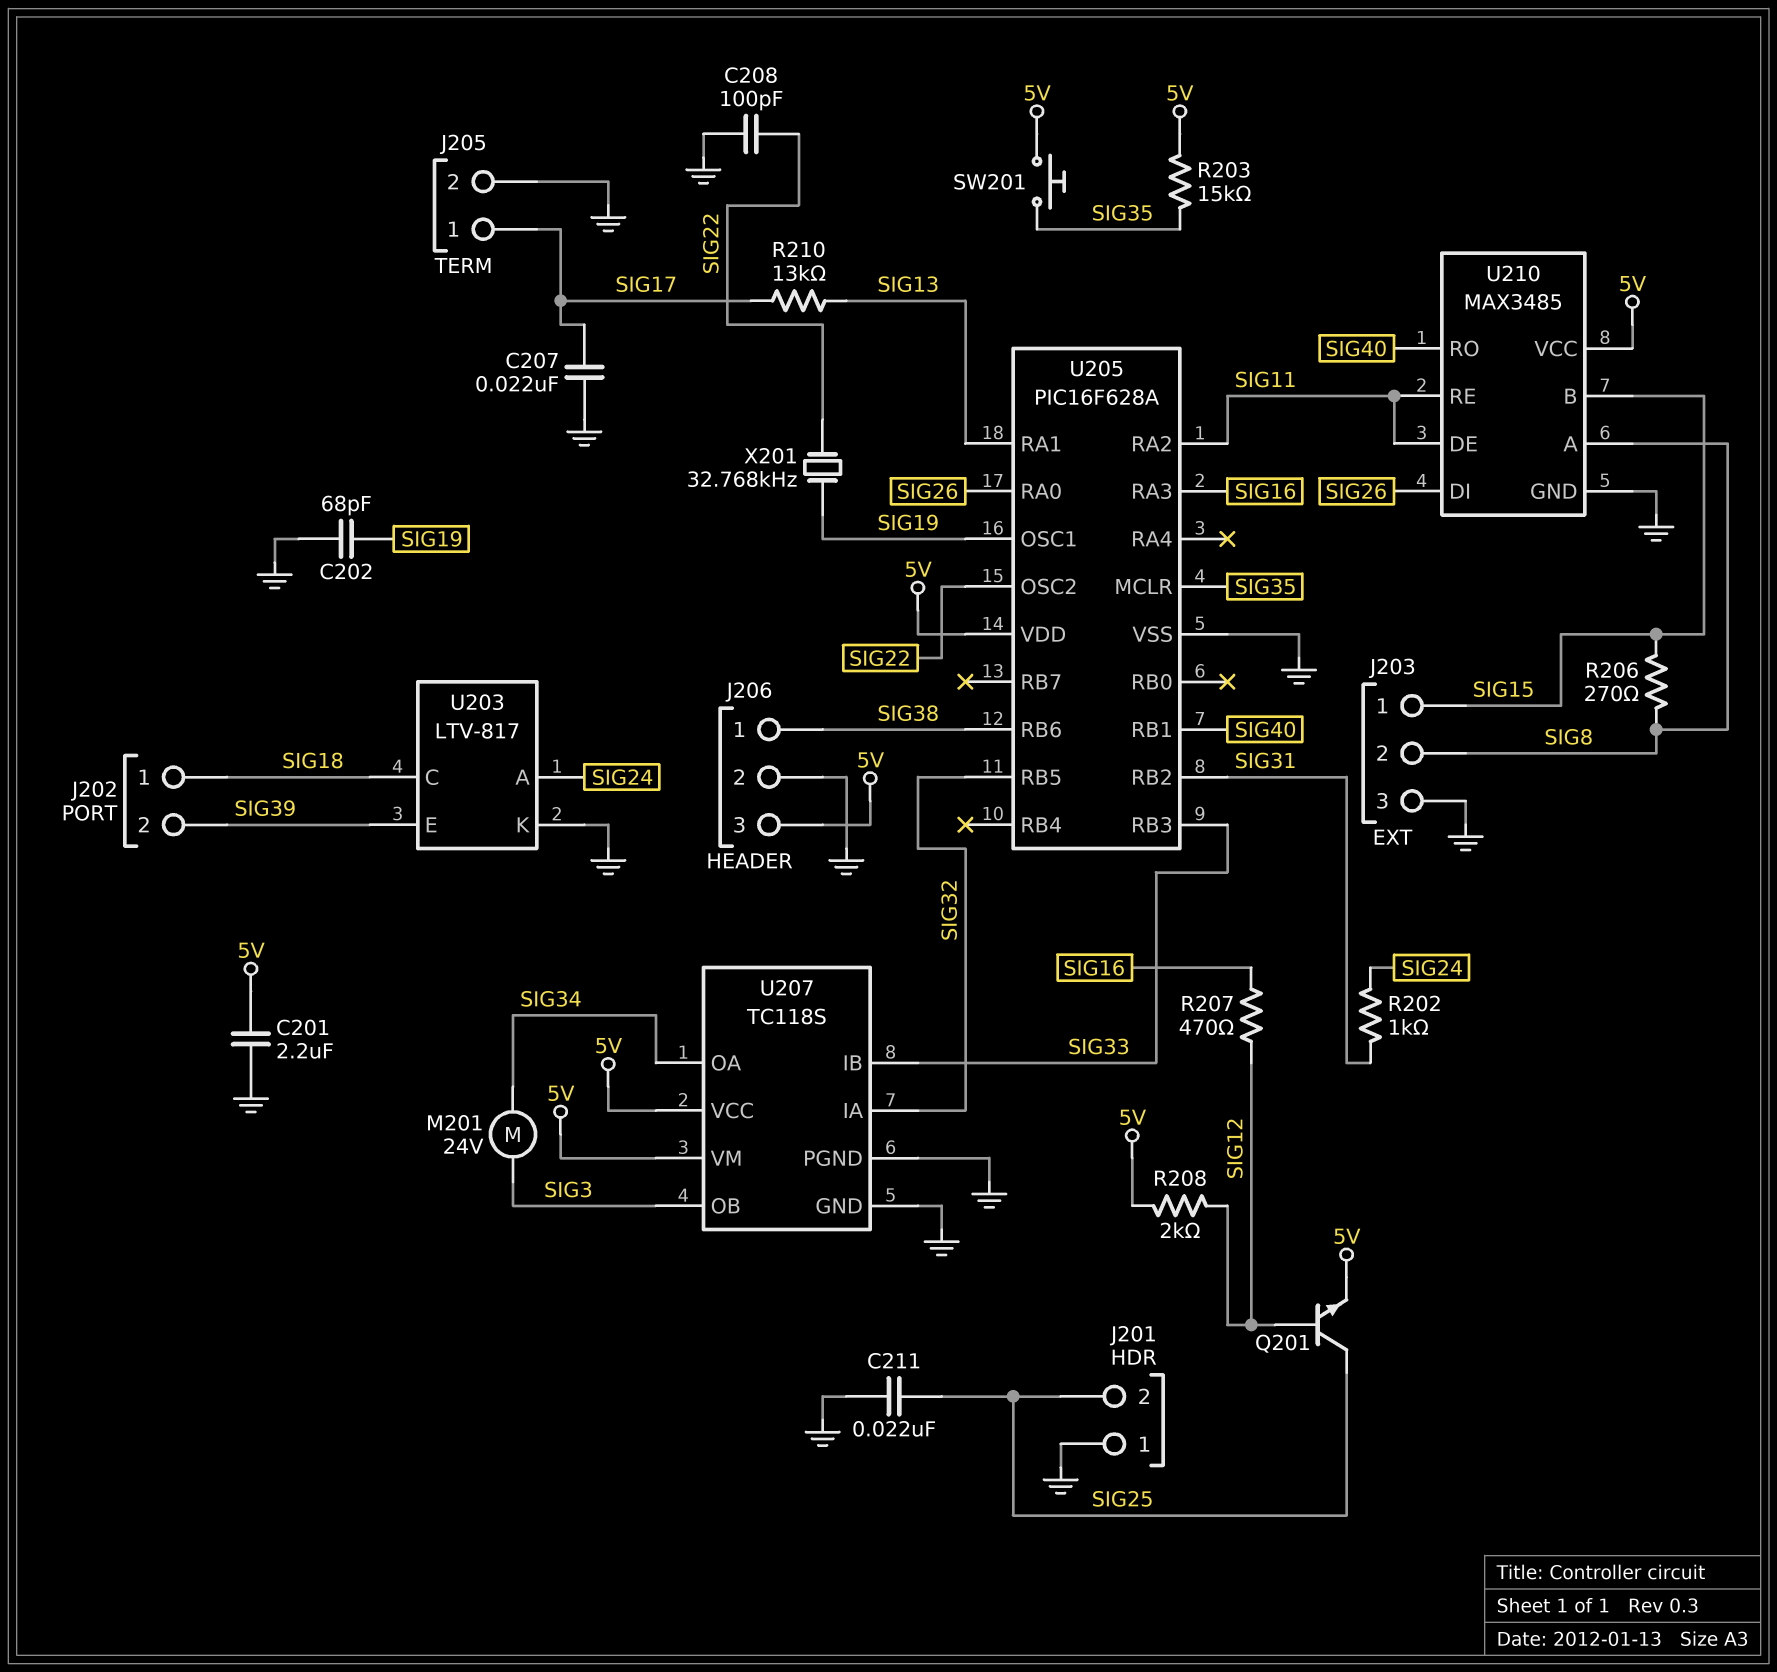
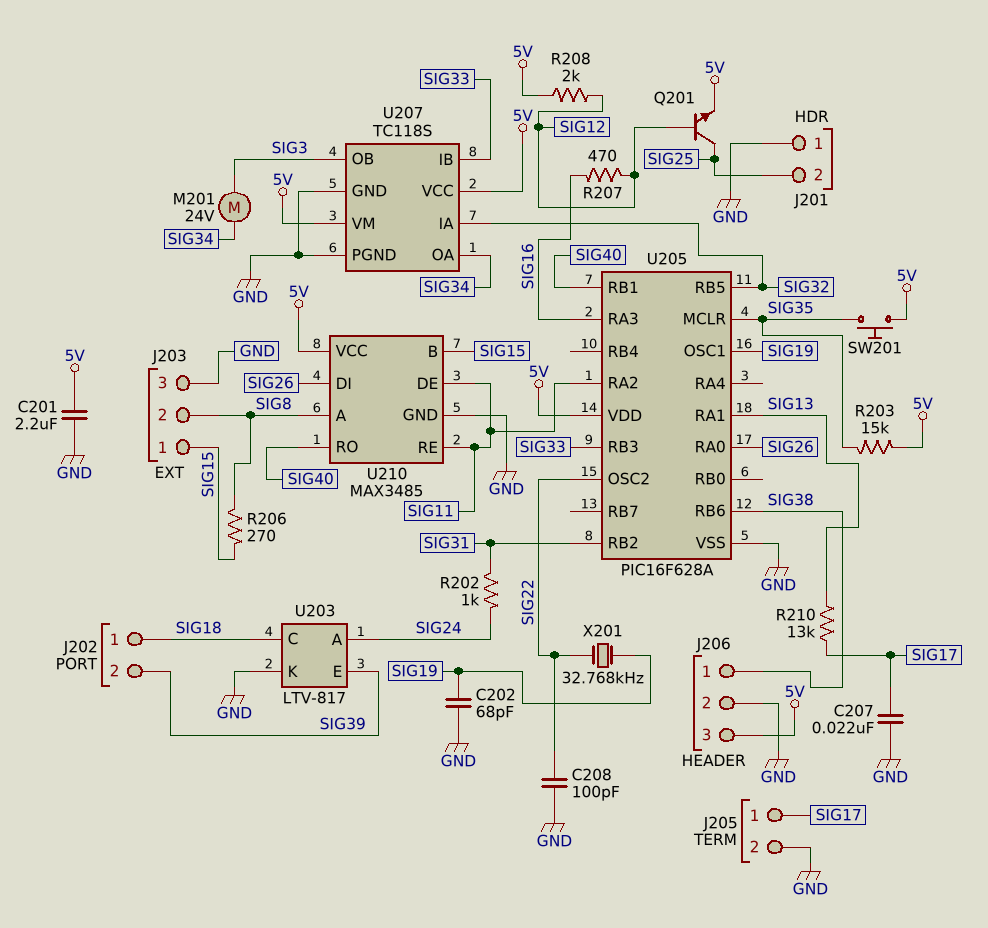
C211: 22nF (GND, SIG25) -> none

